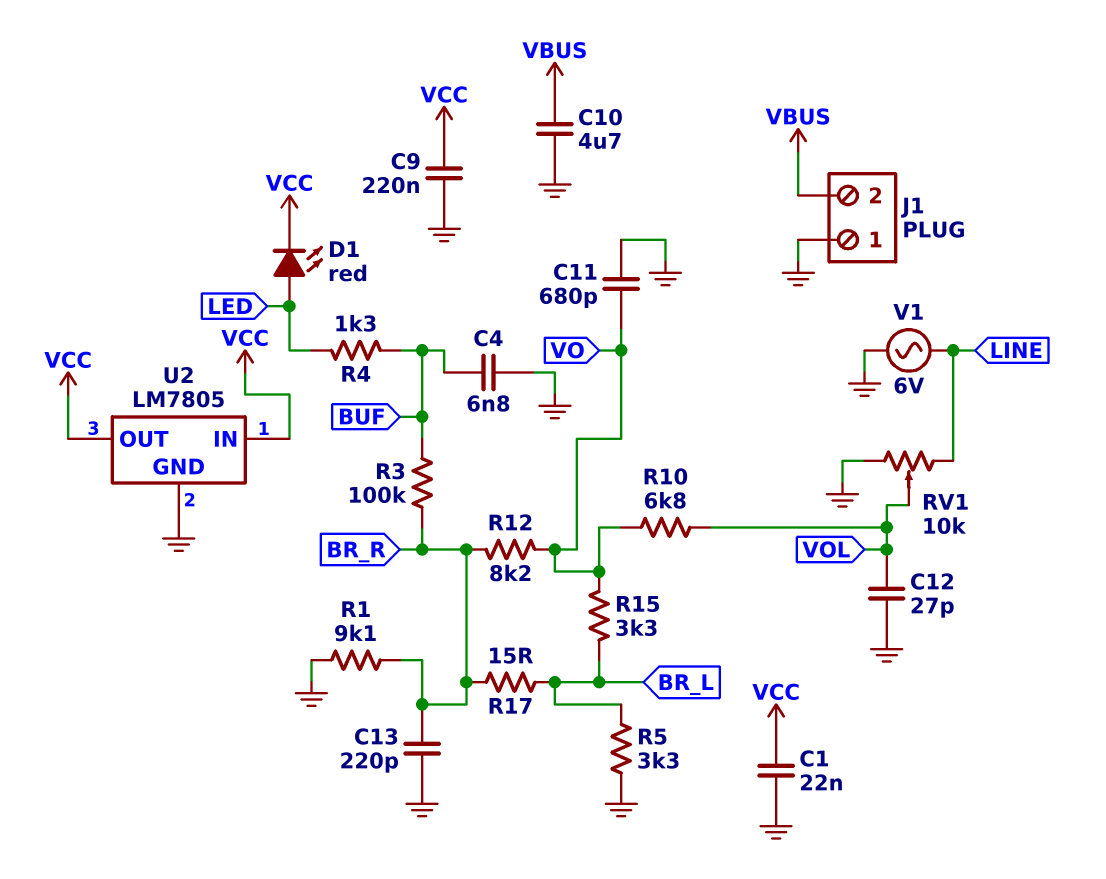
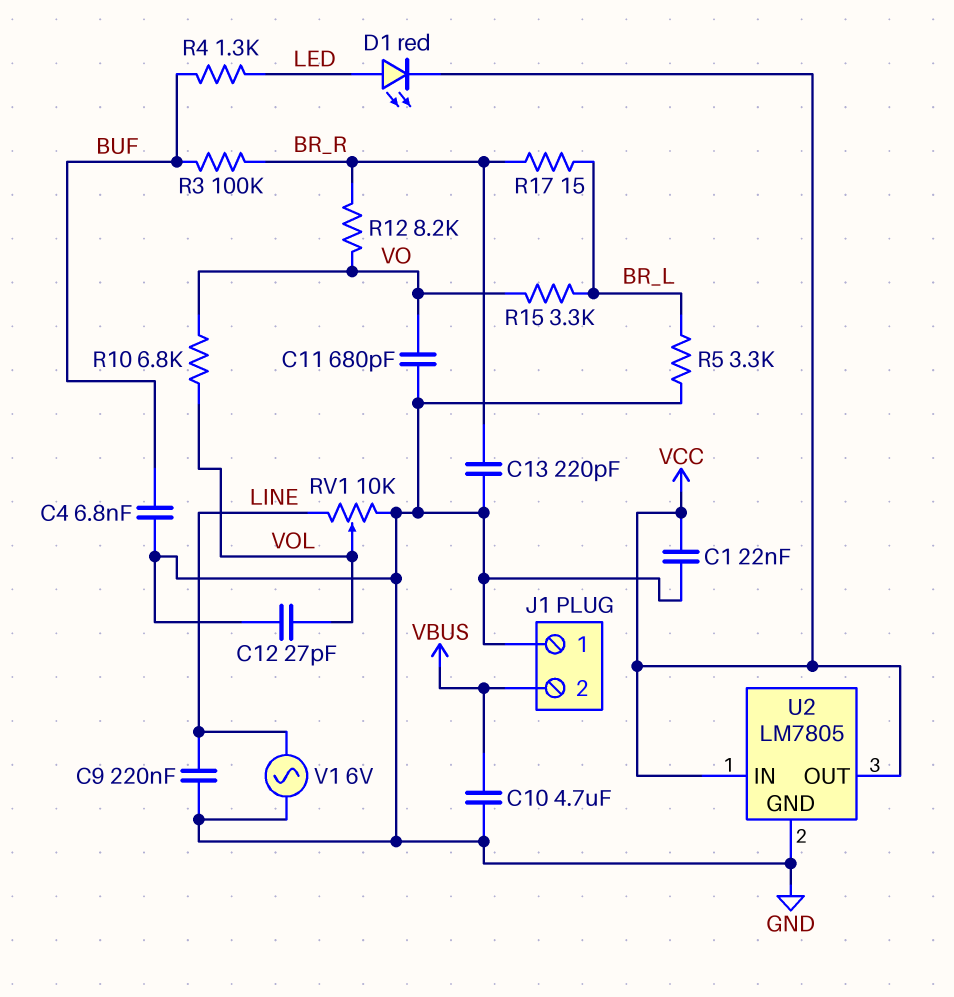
C9: 220nF (GND, VCC) -> 220nF (GND, LINE)
R1: 9.1k (BR_R, GND) -> none

